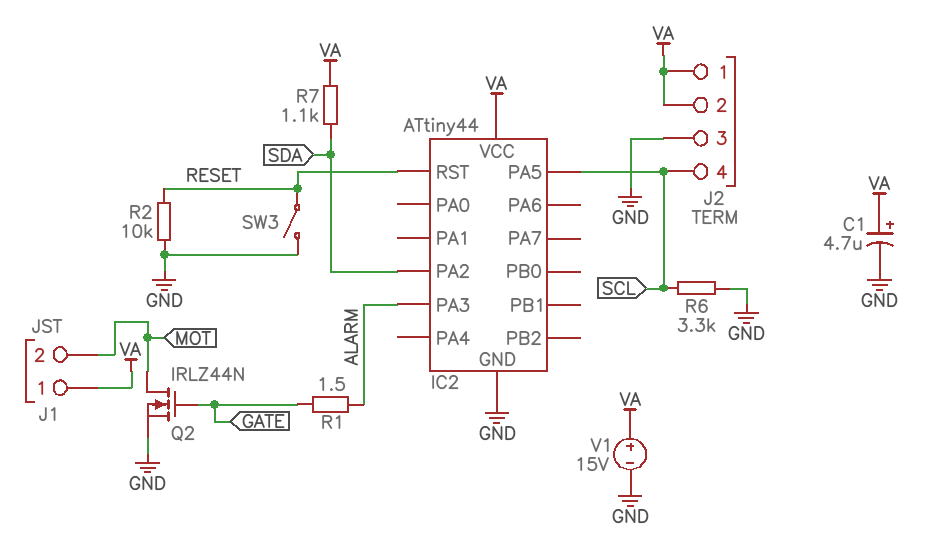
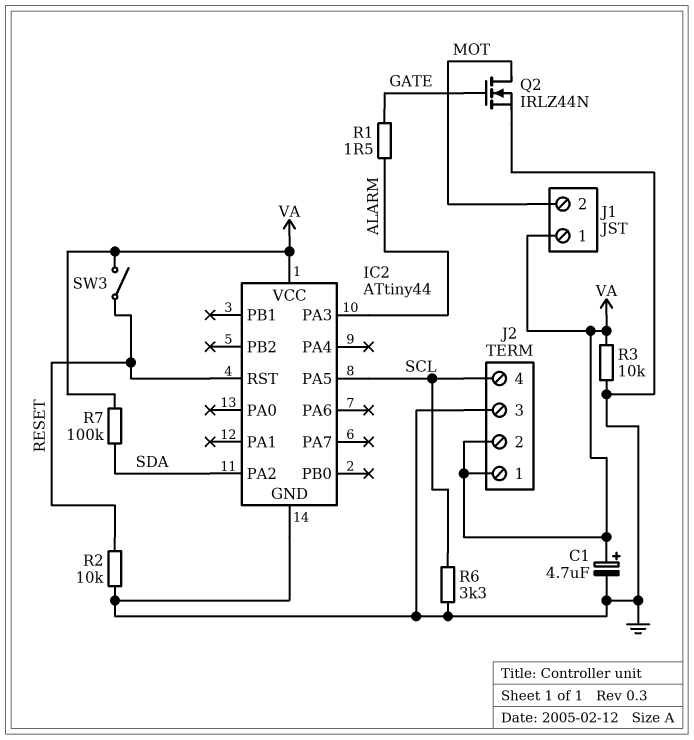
R3: none -> 10k (GND, VA)
R7: 1.1k (SDA, VA) -> 100k (SDA, VA)
SW3: switch (GND, RESET) -> switch (RESET, VA)
V1: 15V (plus VA, minus GND) -> none

